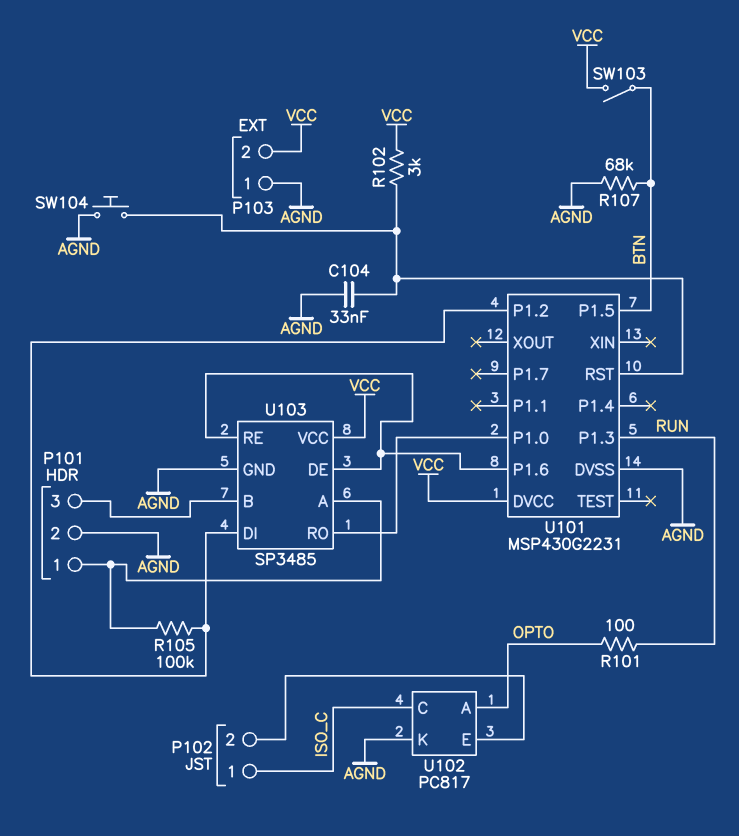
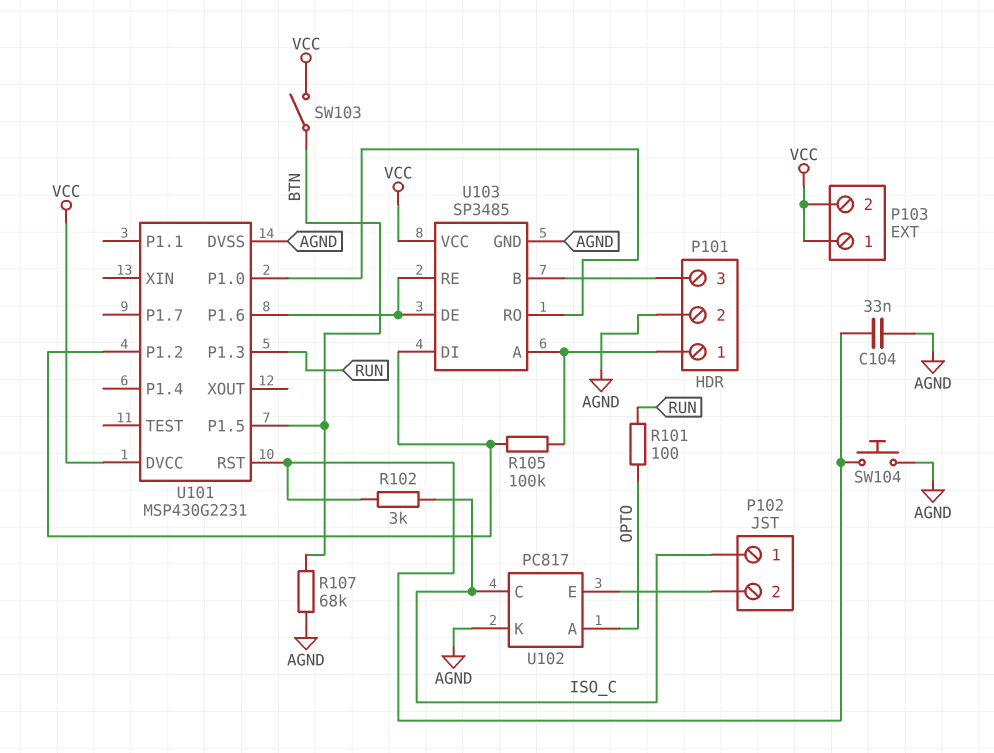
P103 pin 1: AGND -> VCC
R102: 3k (U101/RST, VCC) -> 3k (ISO_C, U101/RST)

